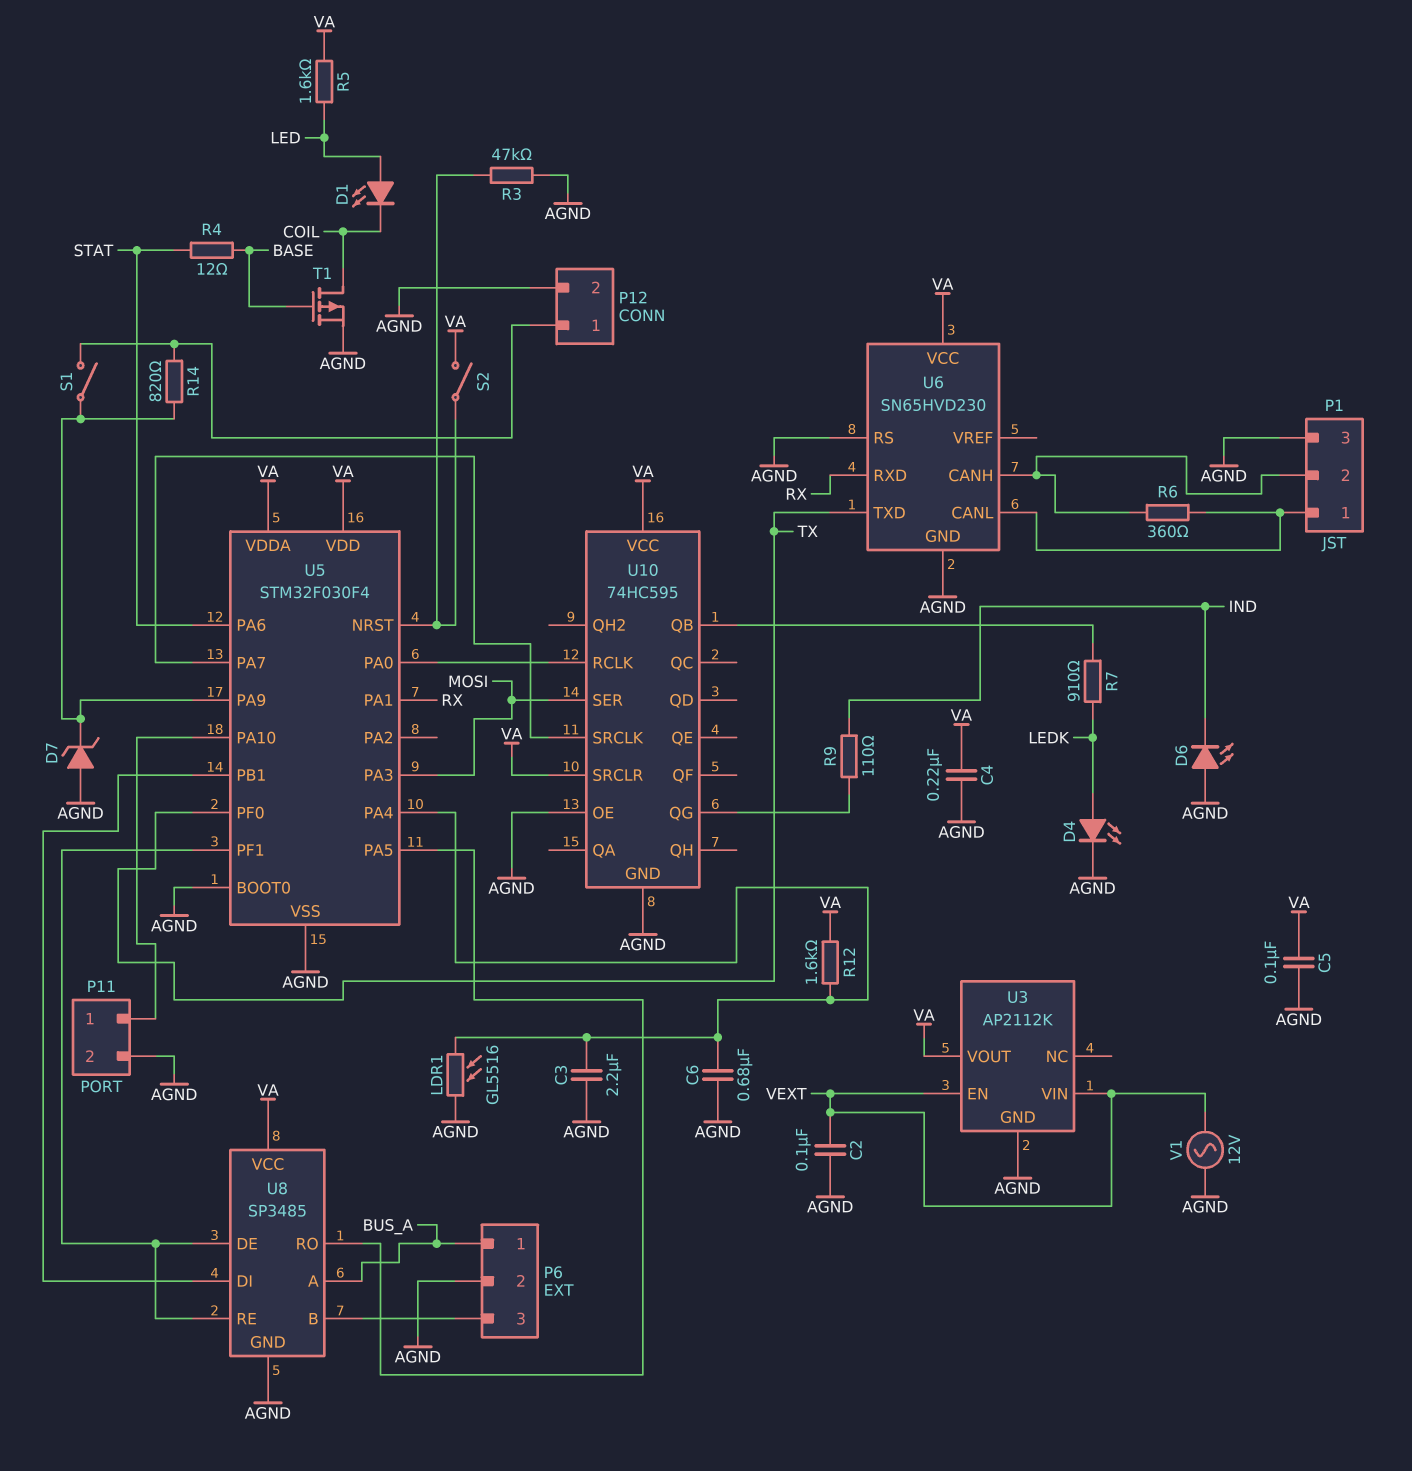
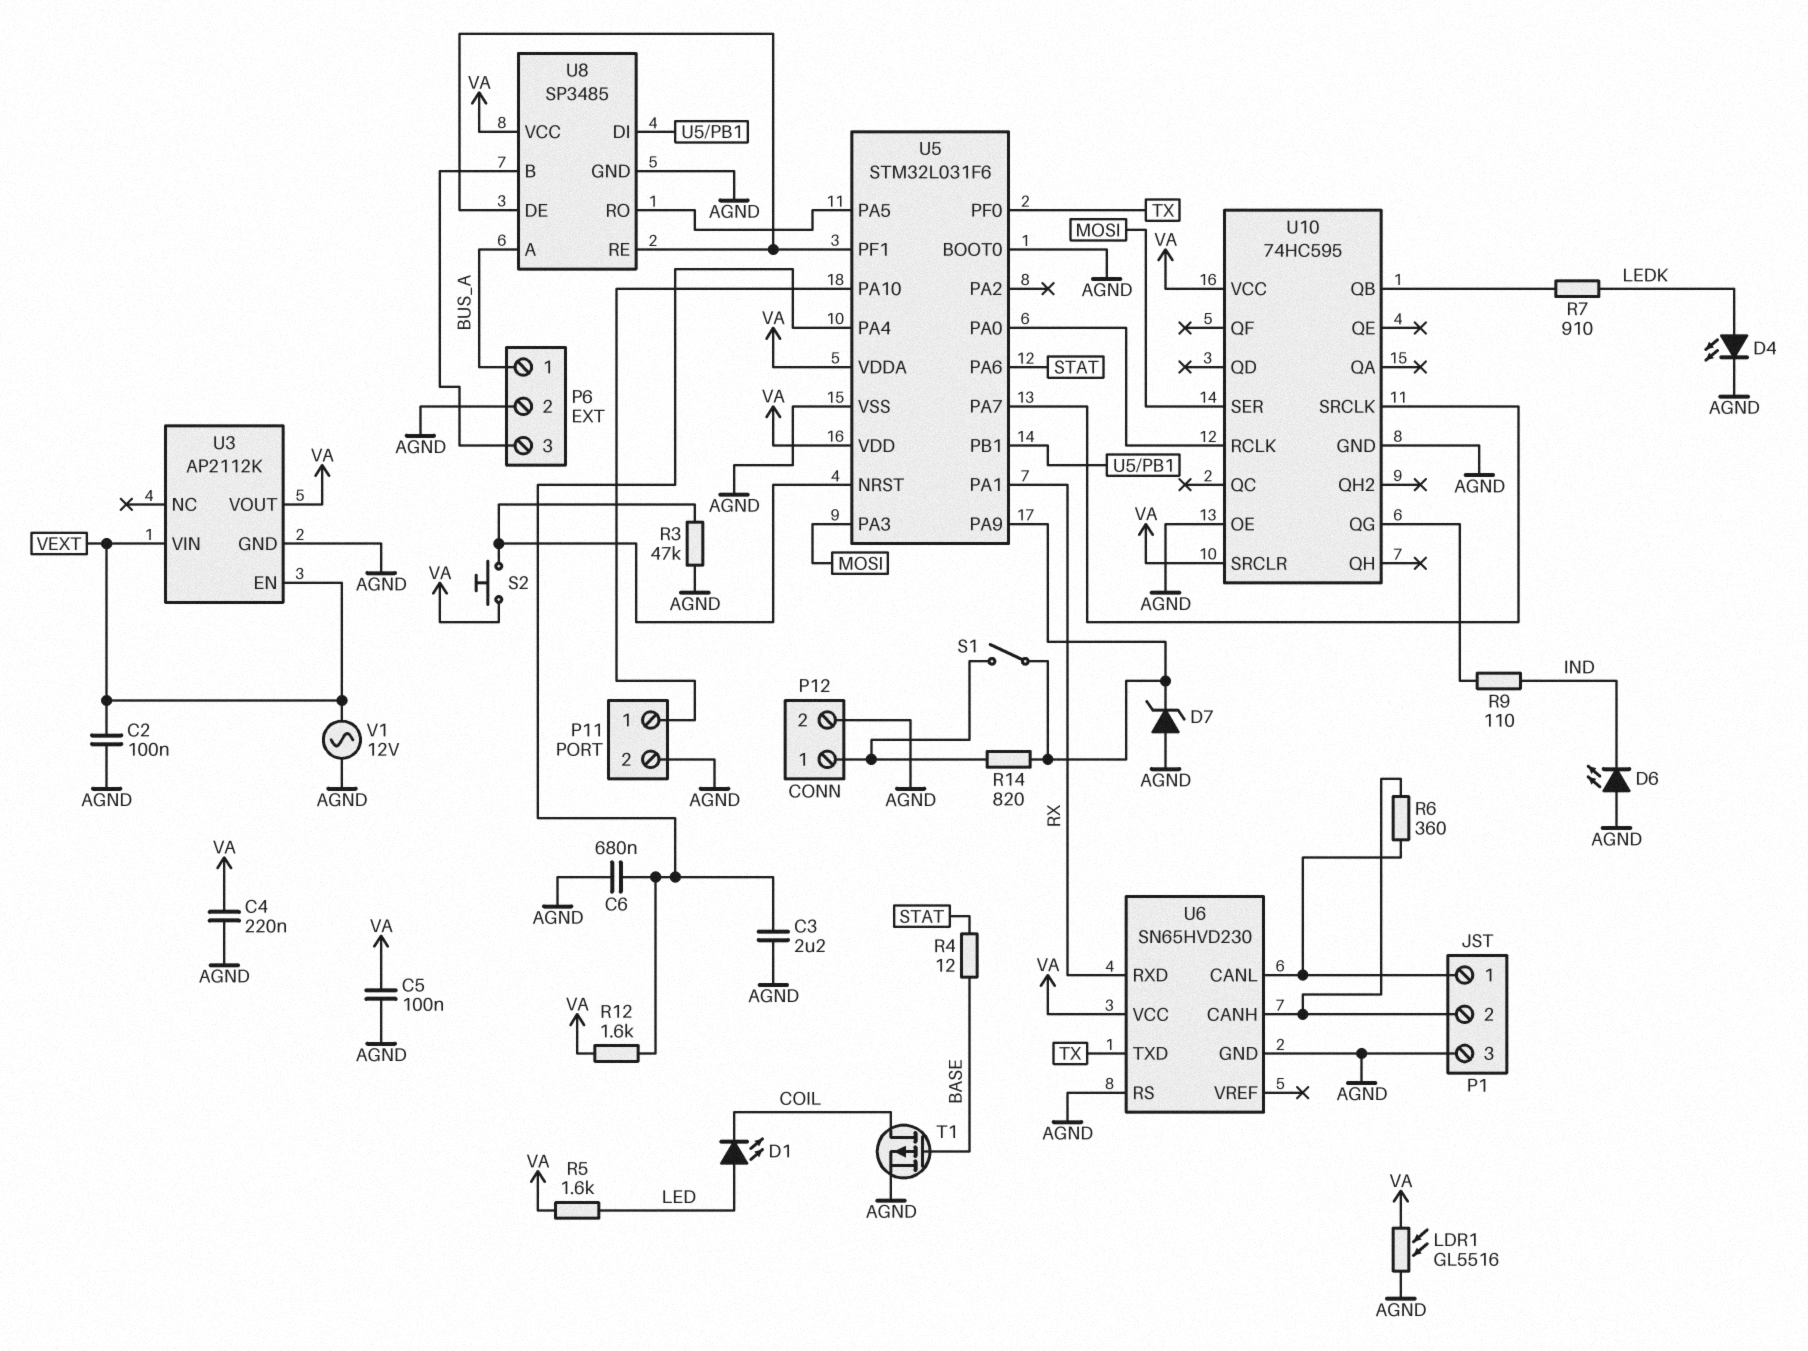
LDR1: GL5516 (AGND, U5/PA4) -> GL5516 (AGND, VA)
S2: switch (U5/NRST, VA) -> button (U5/NRST, VA)
U5: STM32F030F4 -> STM32L031F6

